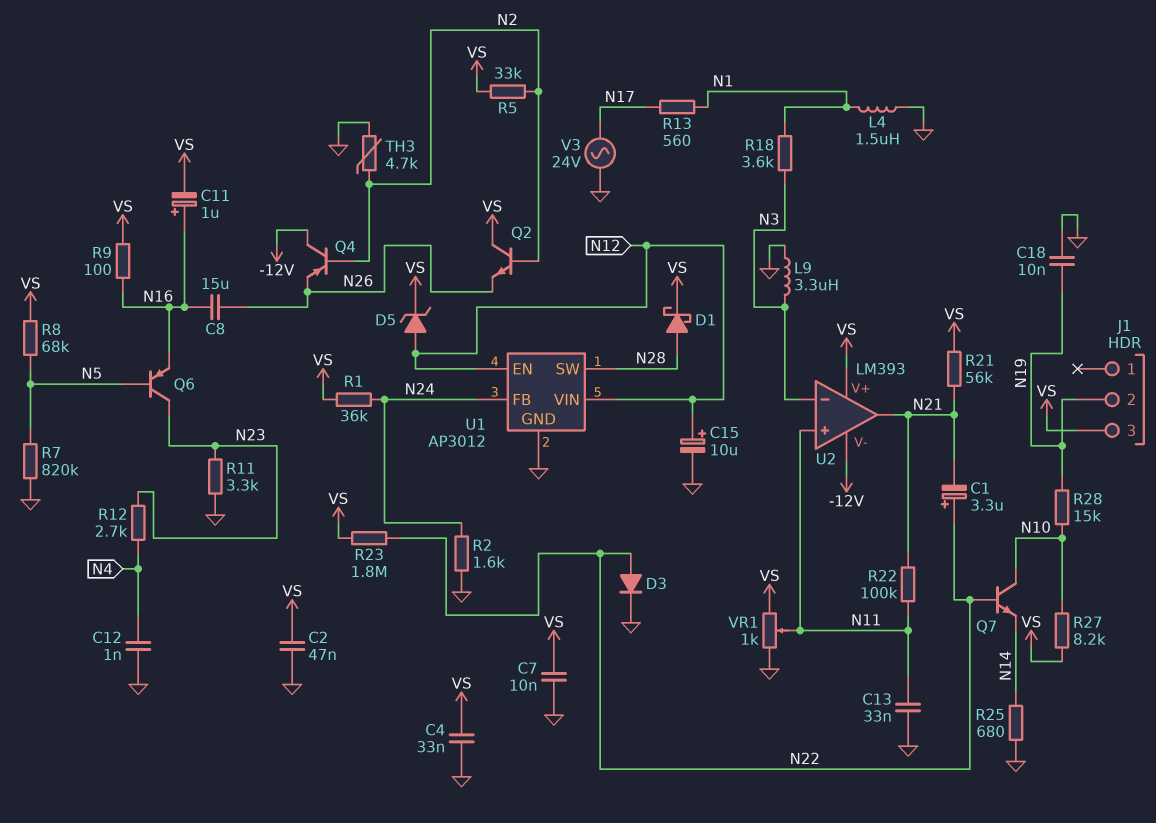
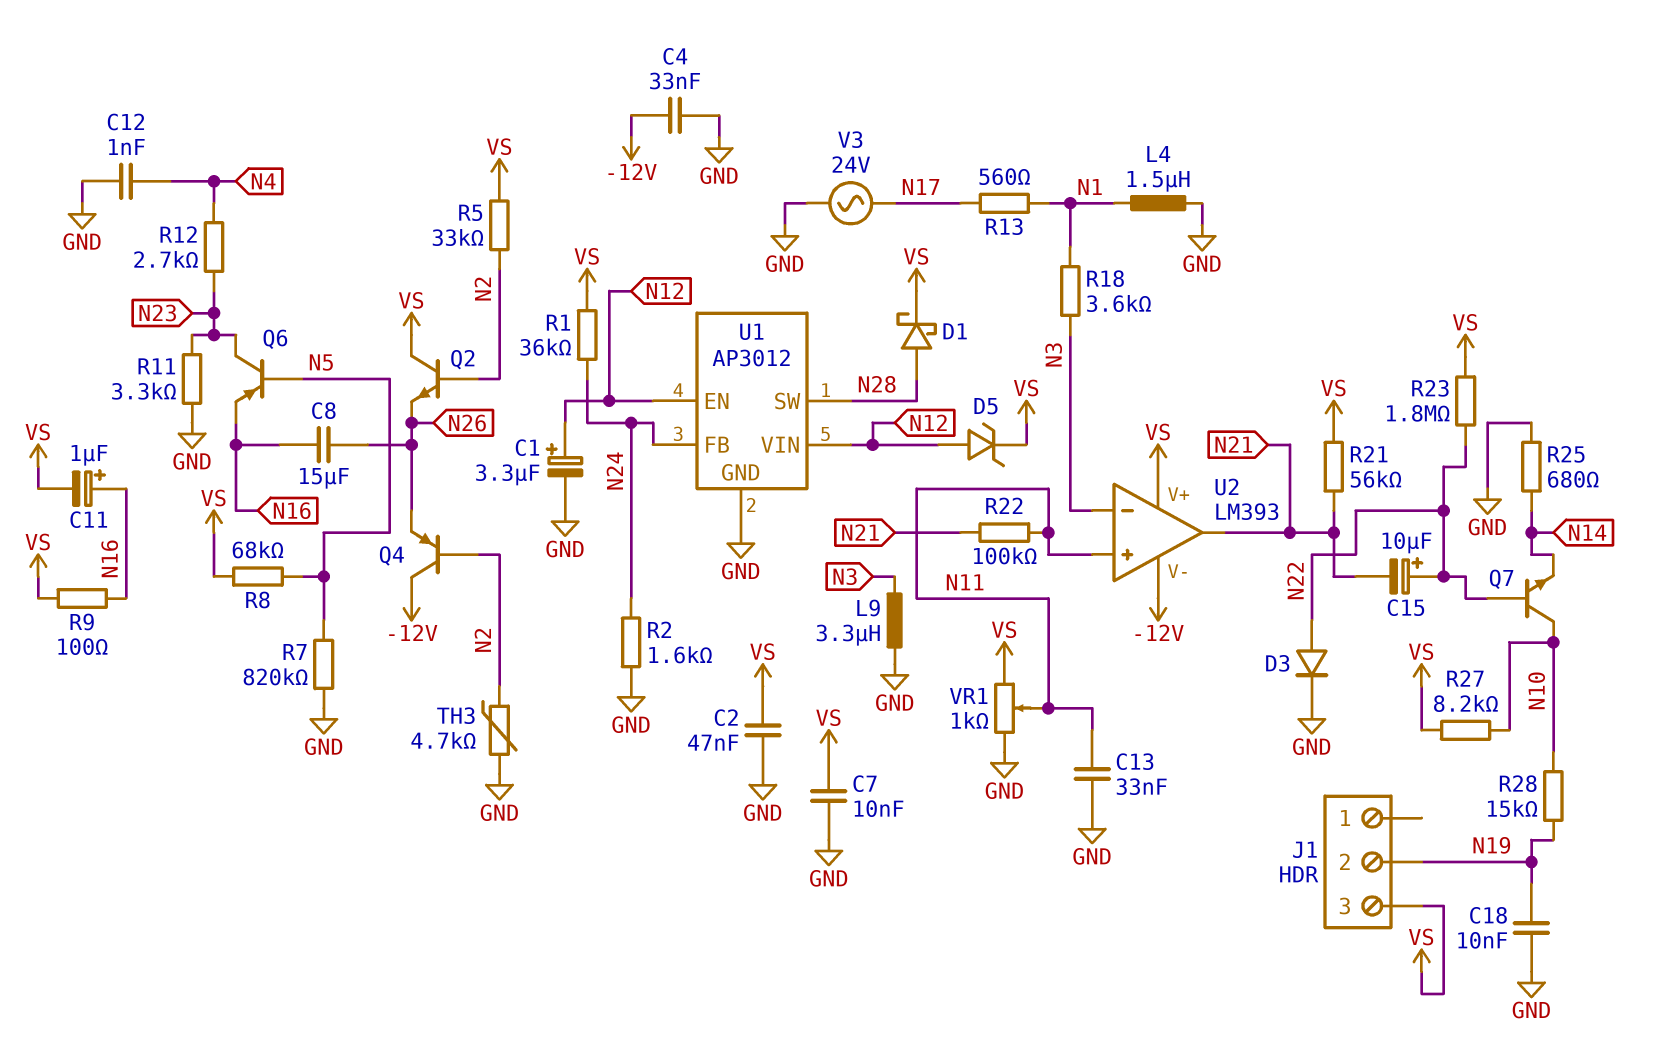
C1: 3.3uF (plus N22, minus N21) -> 3.3uF (plus N12, minus GND)
C4: 33nF (GND, VS) -> 33nF (-12V, GND)
C15: 10uF (plus N12, minus GND) -> 10uF (plus N22, minus N21)

